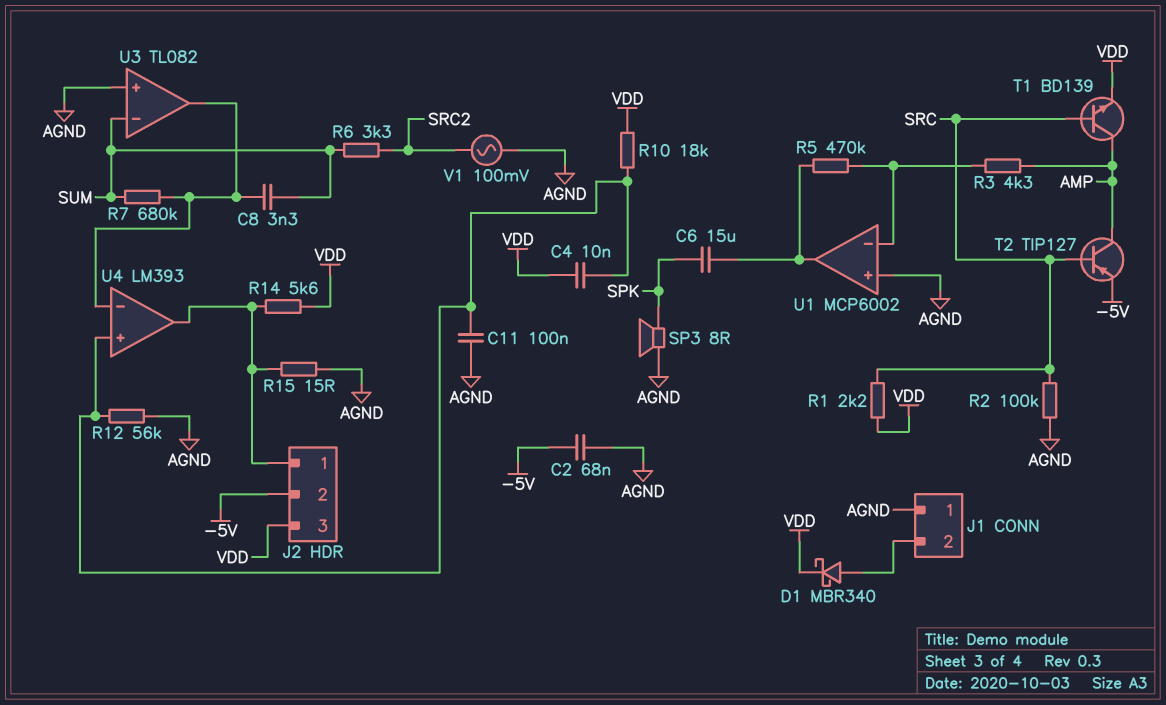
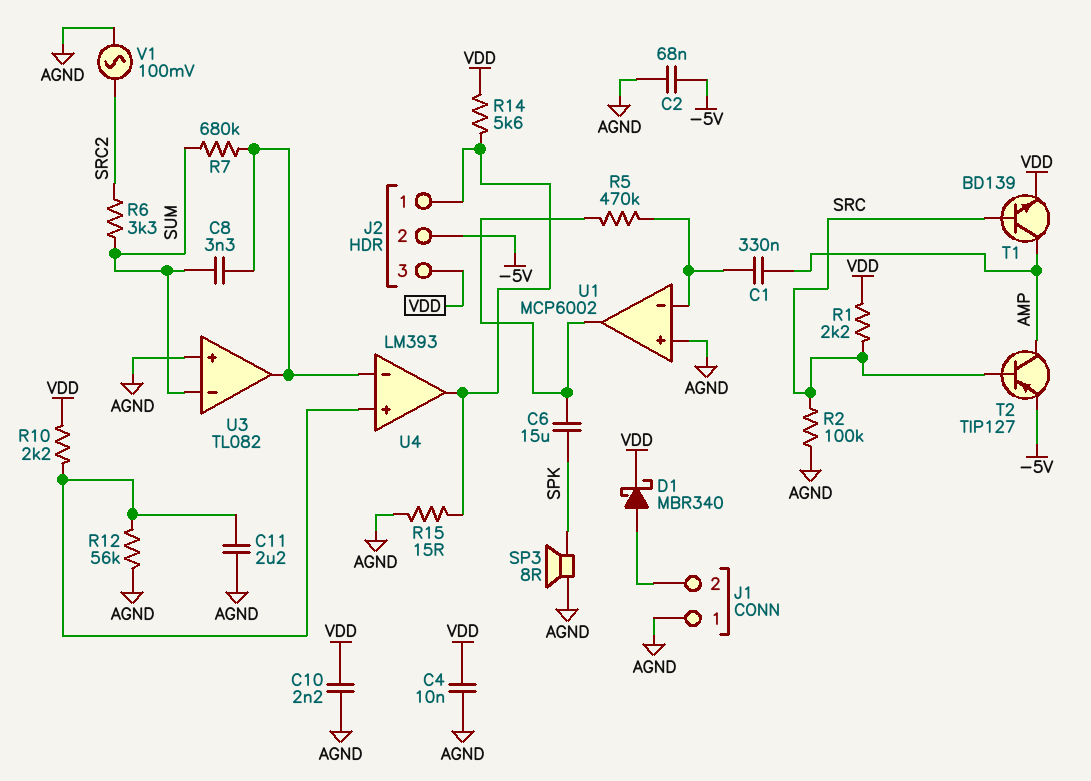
C1: none -> 330nF (AMP, U1/in-)
C4: 10nF (U4/in+, VDD) -> 10nF (AGND, VDD)
C10: none -> 2.2nF (AGND, VDD)
C11: 100nF (AGND, U4/in+) -> 2.2uF (AGND, U4/in+)
R3: 4.3k (AMP, U1/in-) -> none
R10: 18k (U4/in+, VDD) -> 2.2k (U4/in+, VDD)

